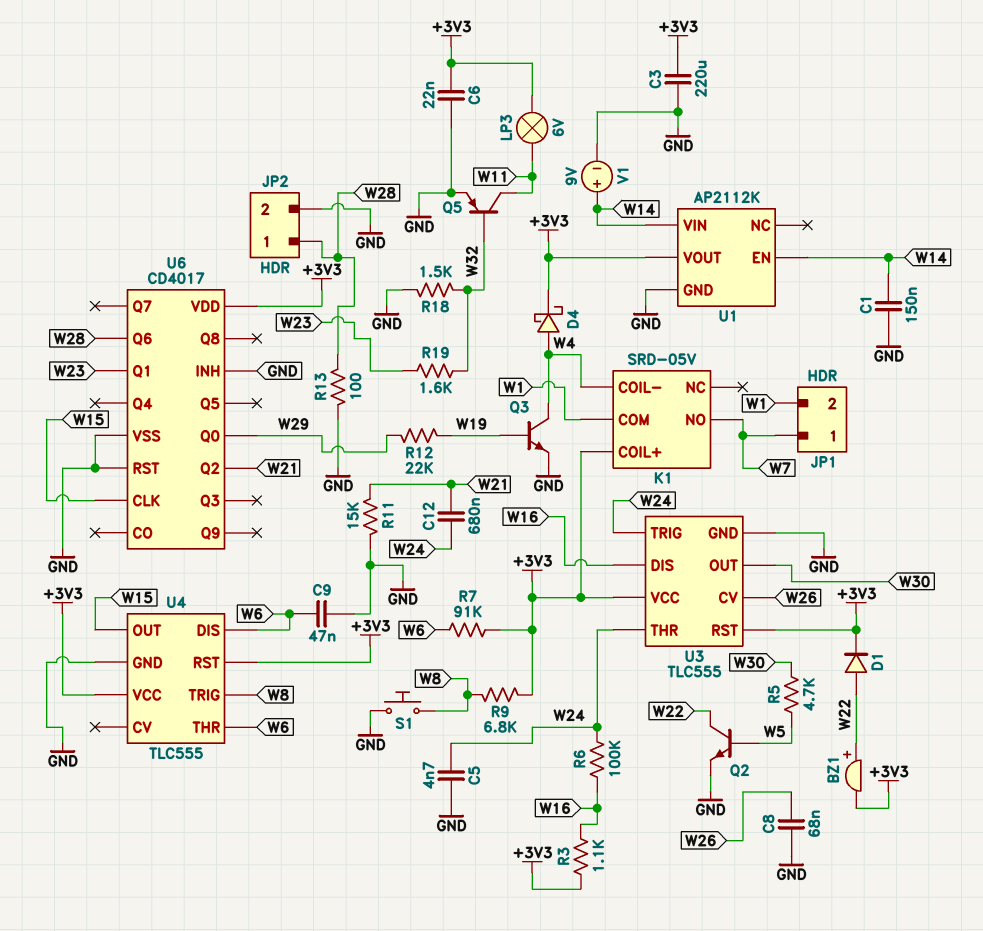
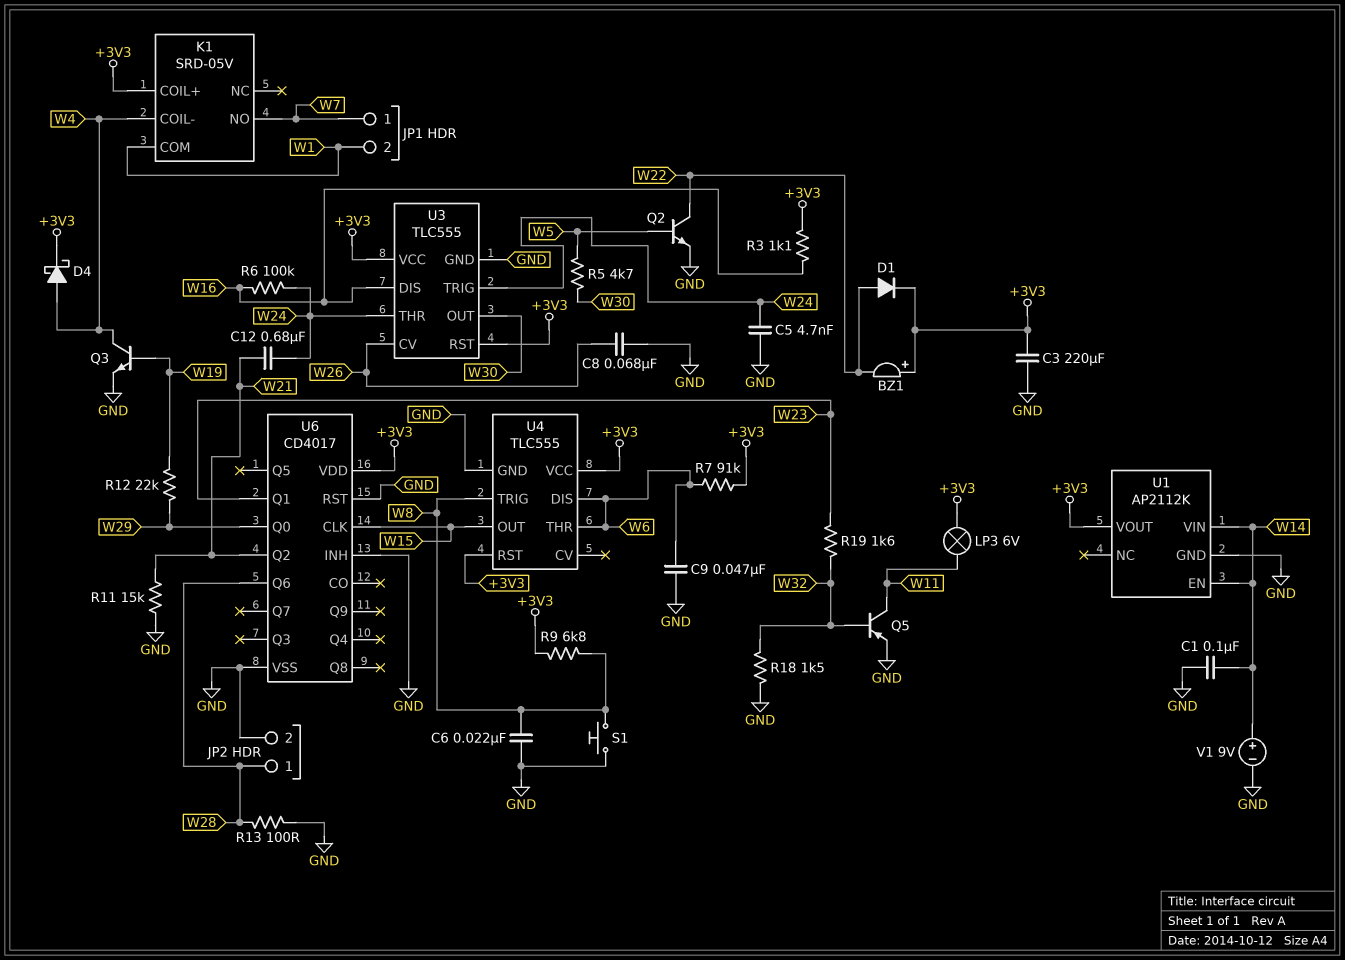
BZ1: buzzer (plus W22, minus +3V3) -> buzzer (plus +3V3, minus W22)
C1: 150nF (GND, W14) -> 100nF (GND, W14)
C6: 22nF (+3V3, GND) -> 22nF (GND, W8)

